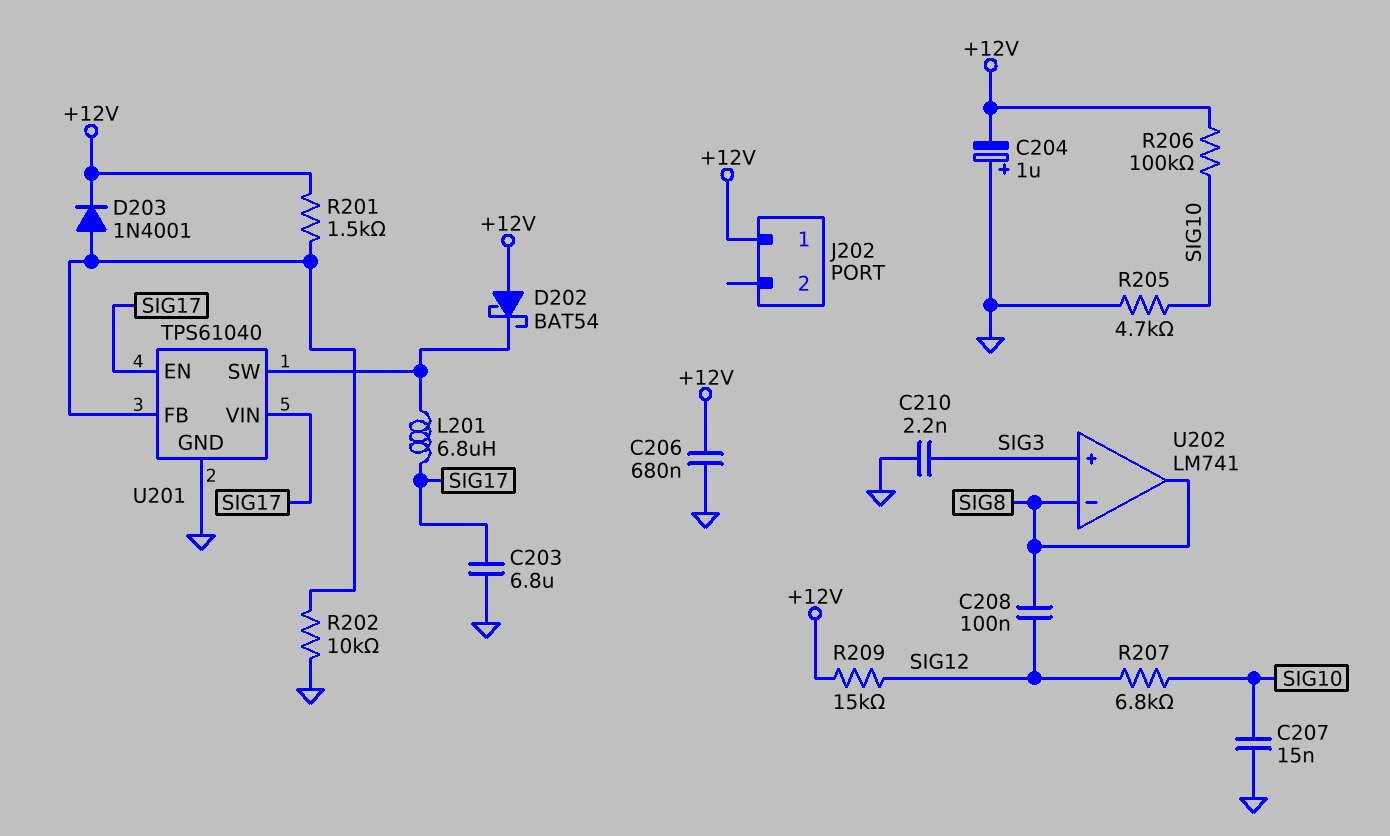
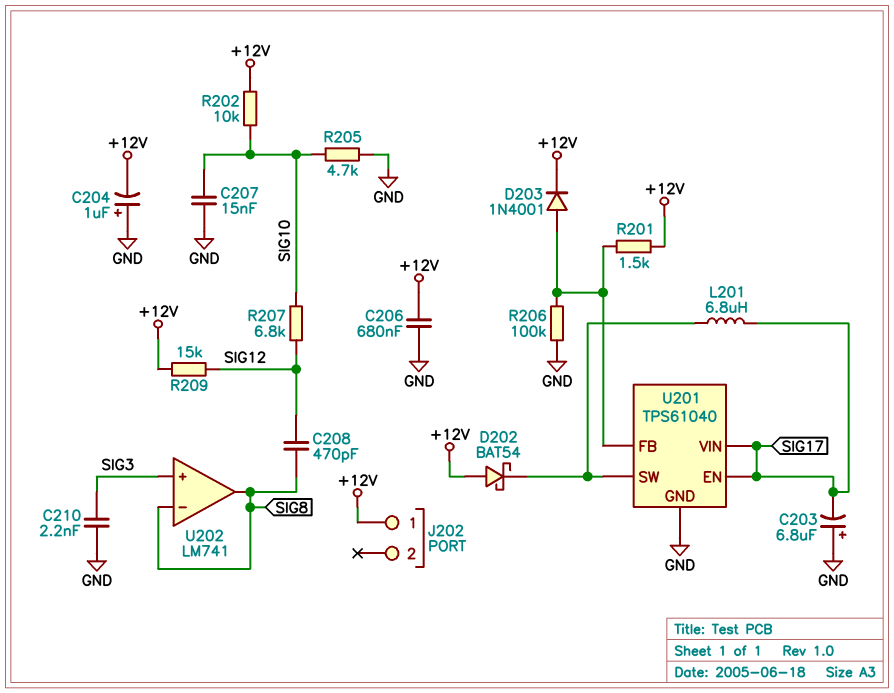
C203: 6.8uF (GND, SIG17) -> 6.8uF (plus GND, minus SIG17)
C208: 100nF (SIG8, SIG12) -> 470pF (SIG8, SIG12)
R202: 10k (GND, U201/FB) -> 10k (+12V, SIG10)
R206: 100k (+12V, SIG10) -> 100k (GND, U201/FB)

